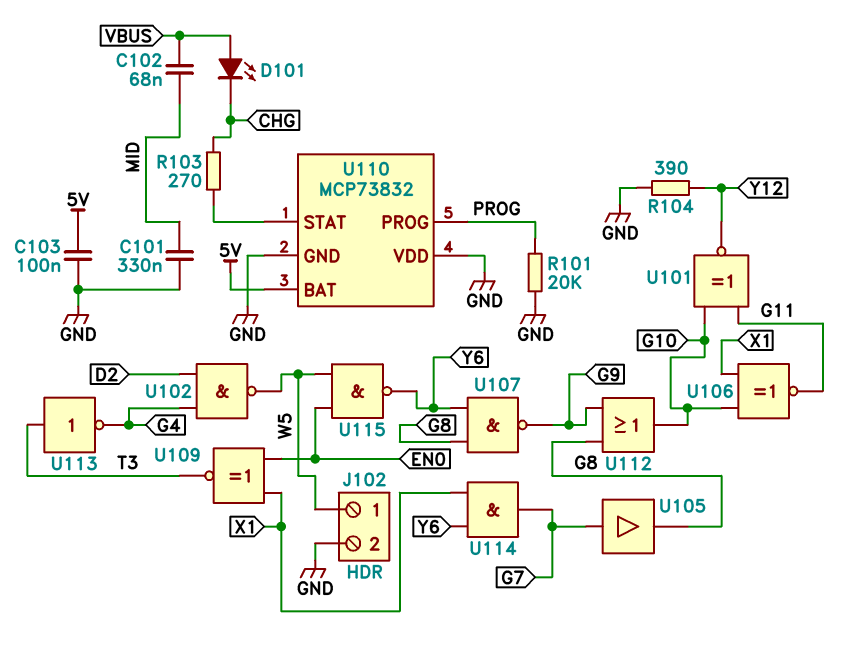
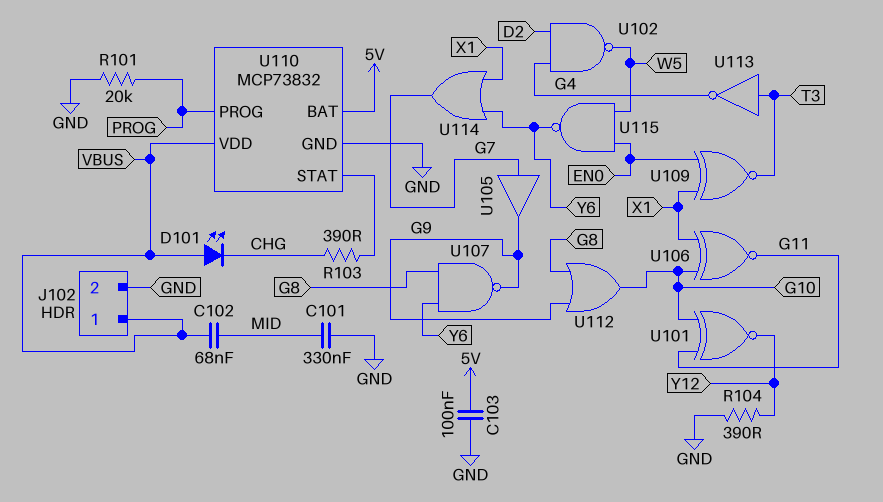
J102 pin 1: W5 -> VBUS
R103: 270 (CHG, U110/STAT) -> 390 (CHG, U110/STAT)
U105: buffer (in G7, out G8) -> buffer (in G7, out G9)
U110 pin VDD: GND -> VBUS
U114: AND (in X1, in Y6, out G7) -> OR (in X1, in Y6, out G7)

